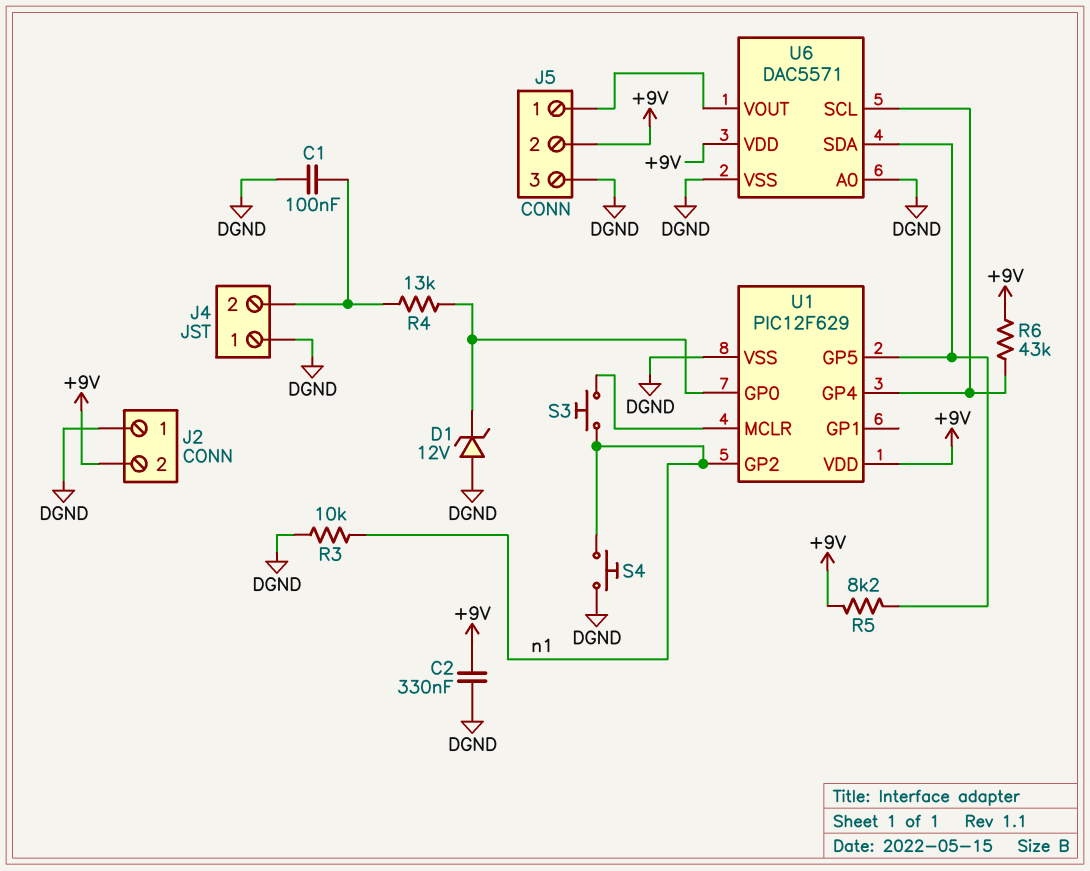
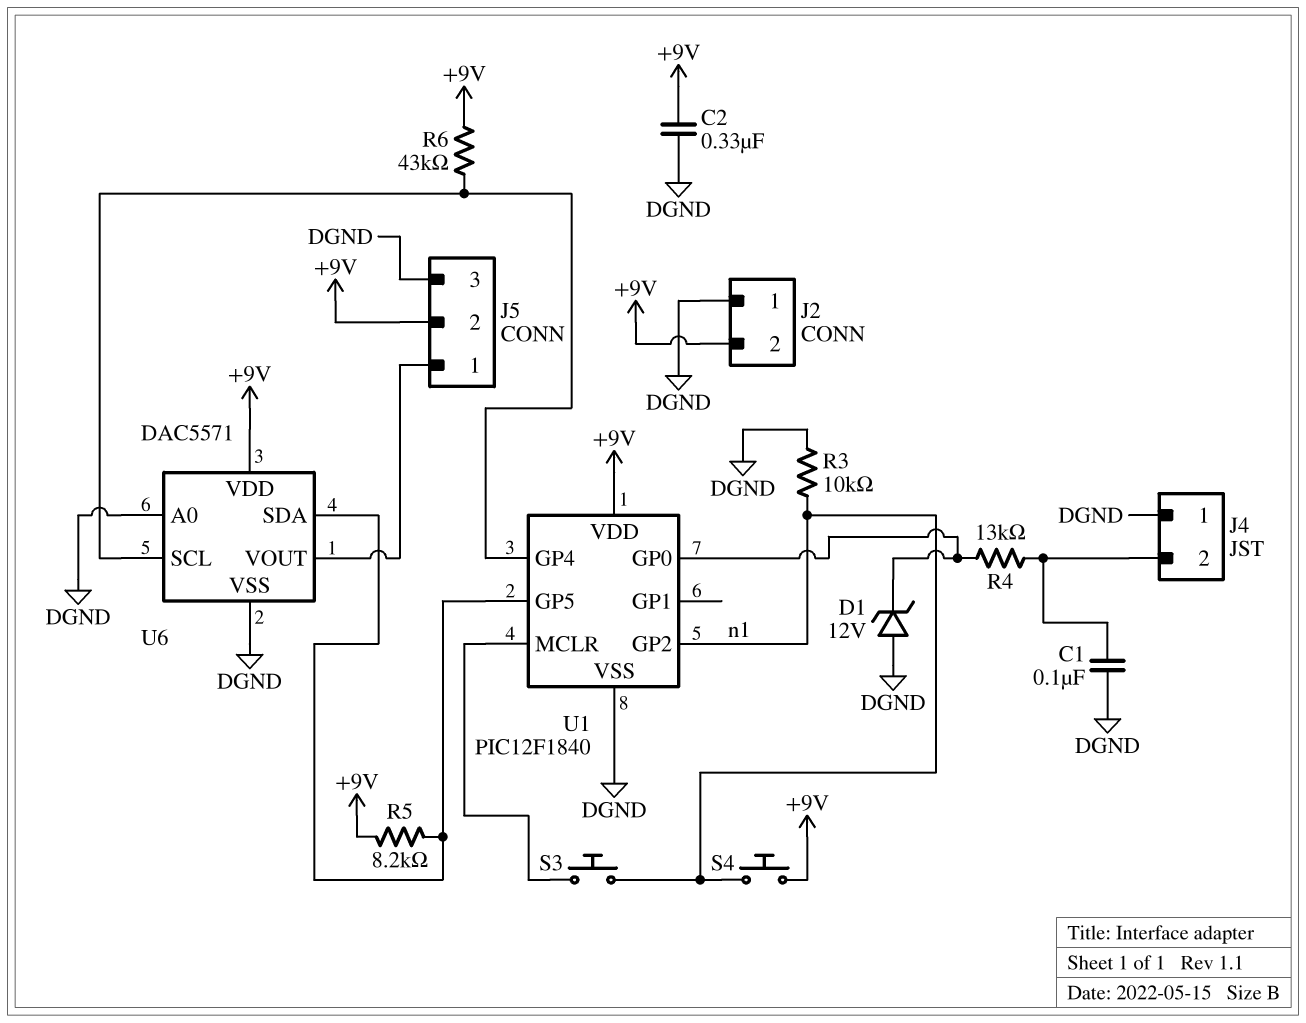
S4: button (DGND, n1) -> button (+9V, n1)
U1: PIC12F629 -> PIC12F1840

